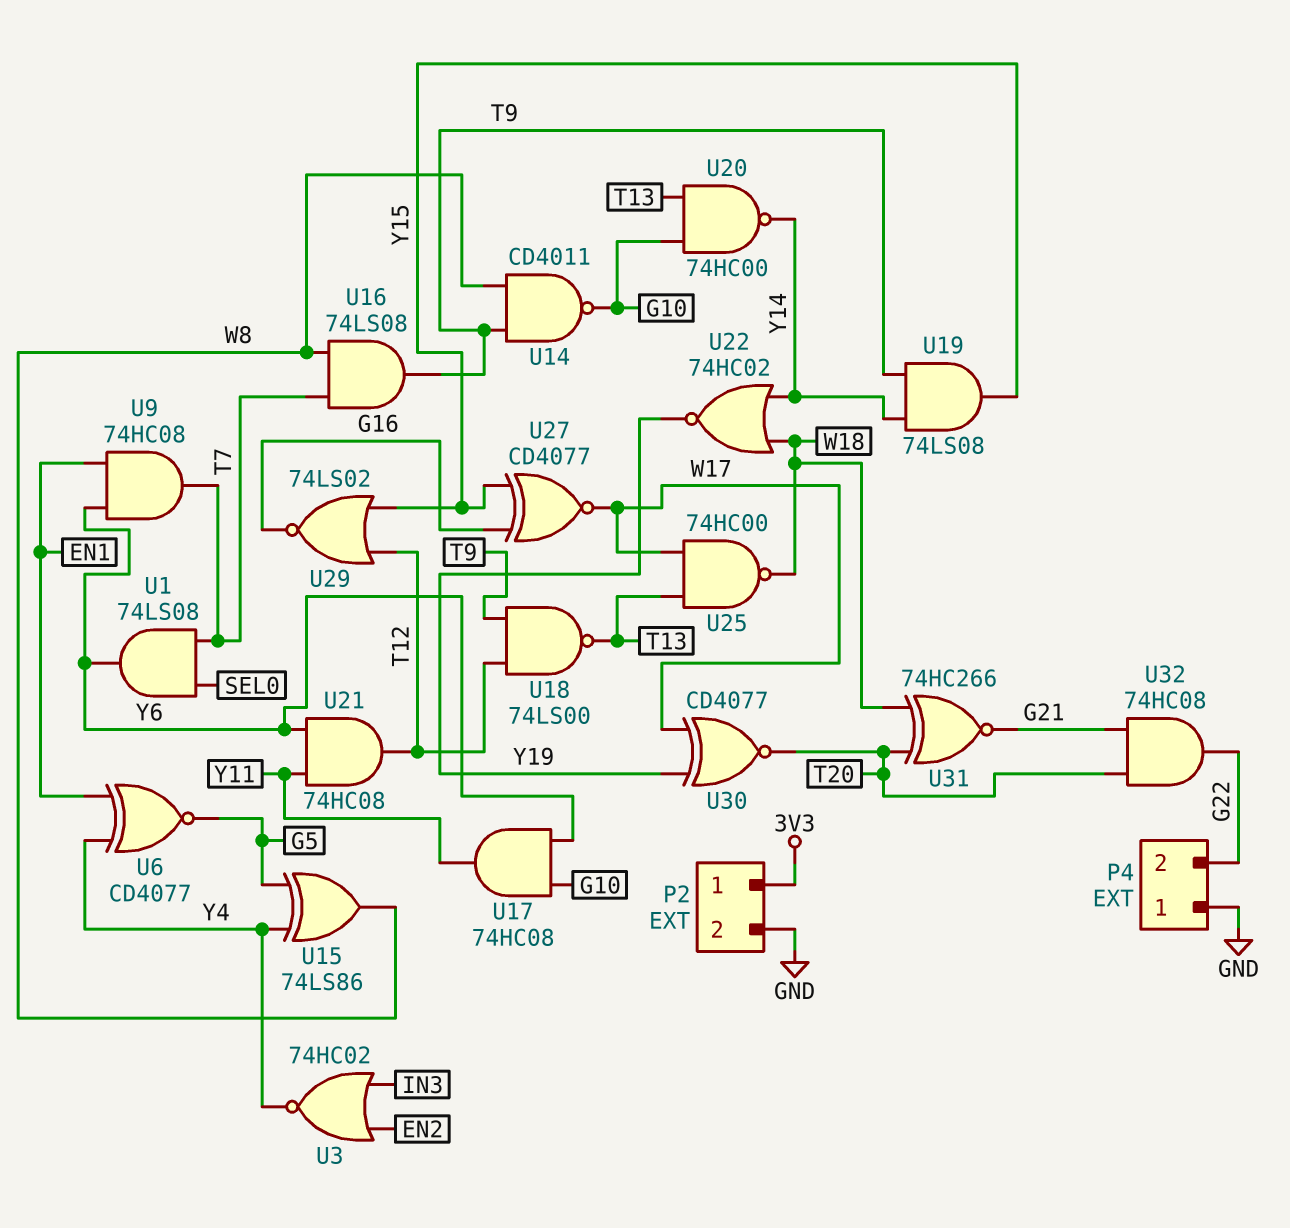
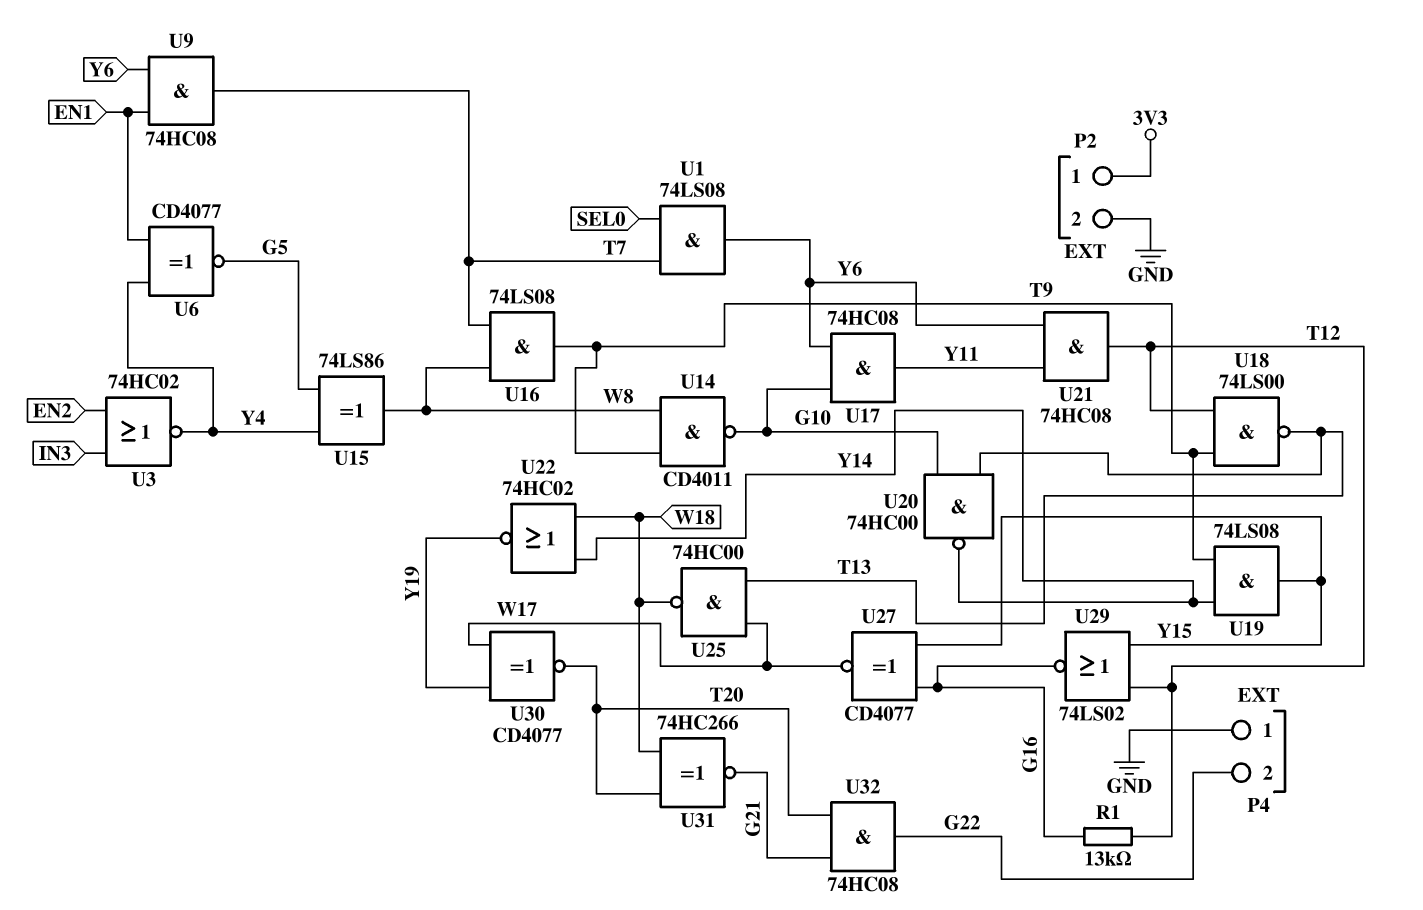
R1: none -> 13k (G16, T12)

